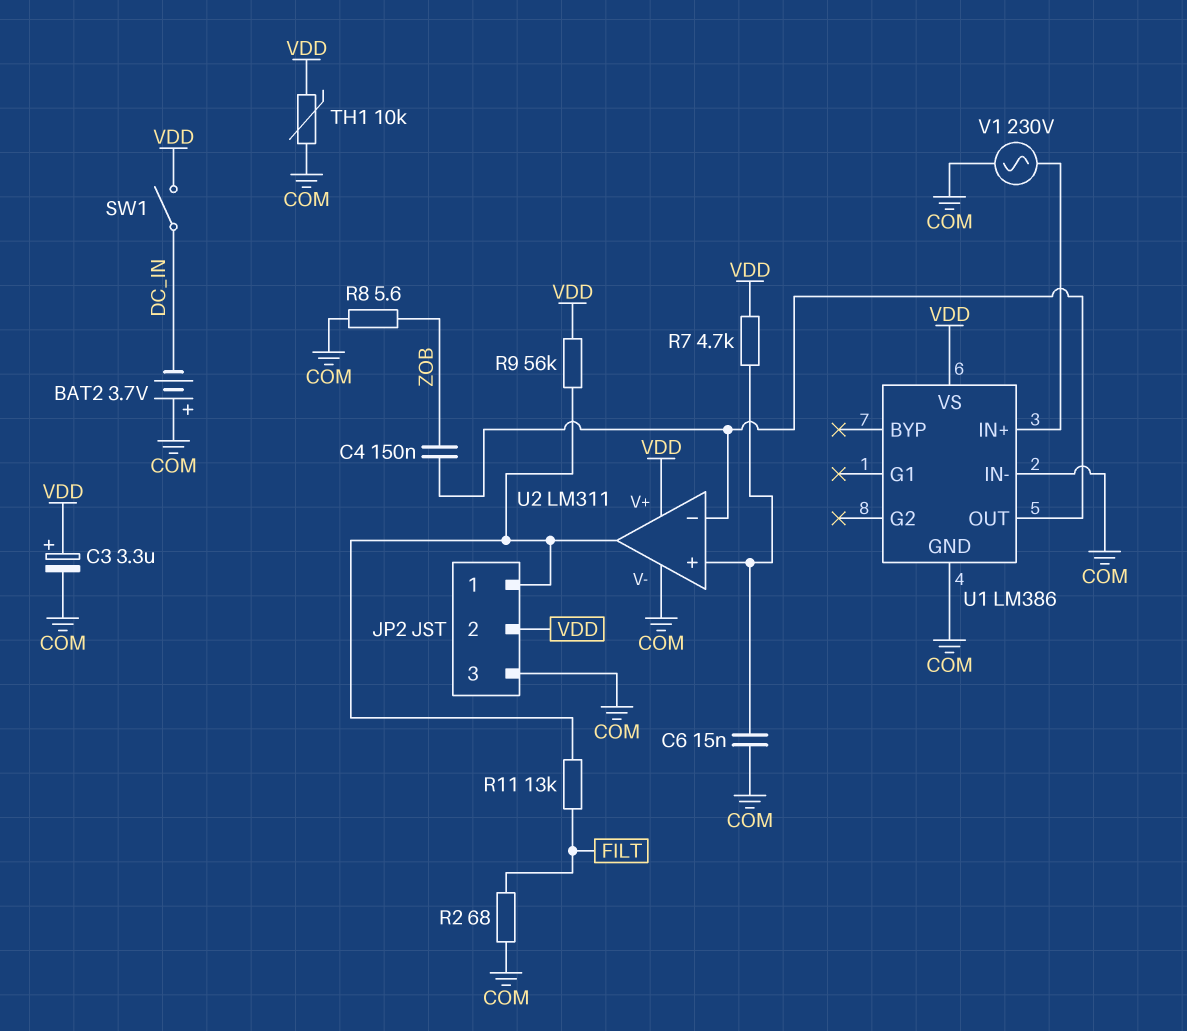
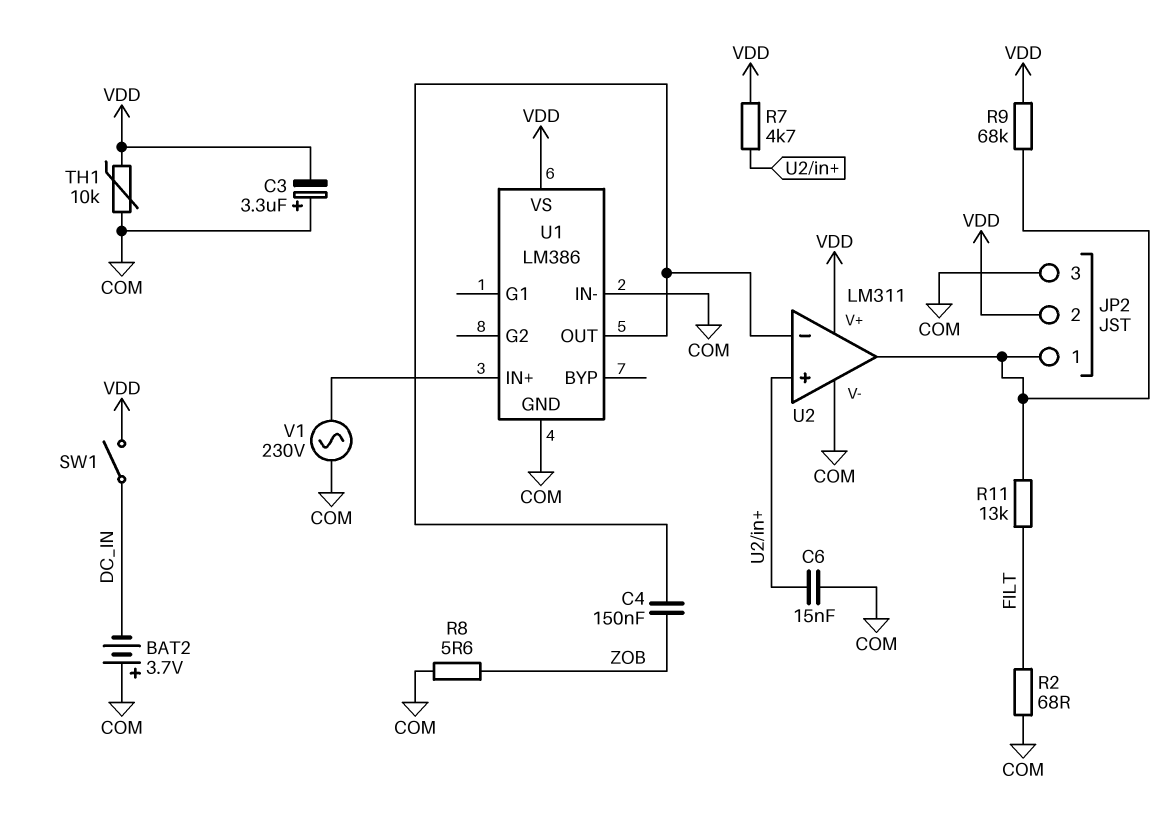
C3: 3.3uF (plus VDD, minus COM) -> 3.3uF (plus COM, minus VDD)
R9: 56k (JP2/1, VDD) -> 68k (JP2/1, VDD)

